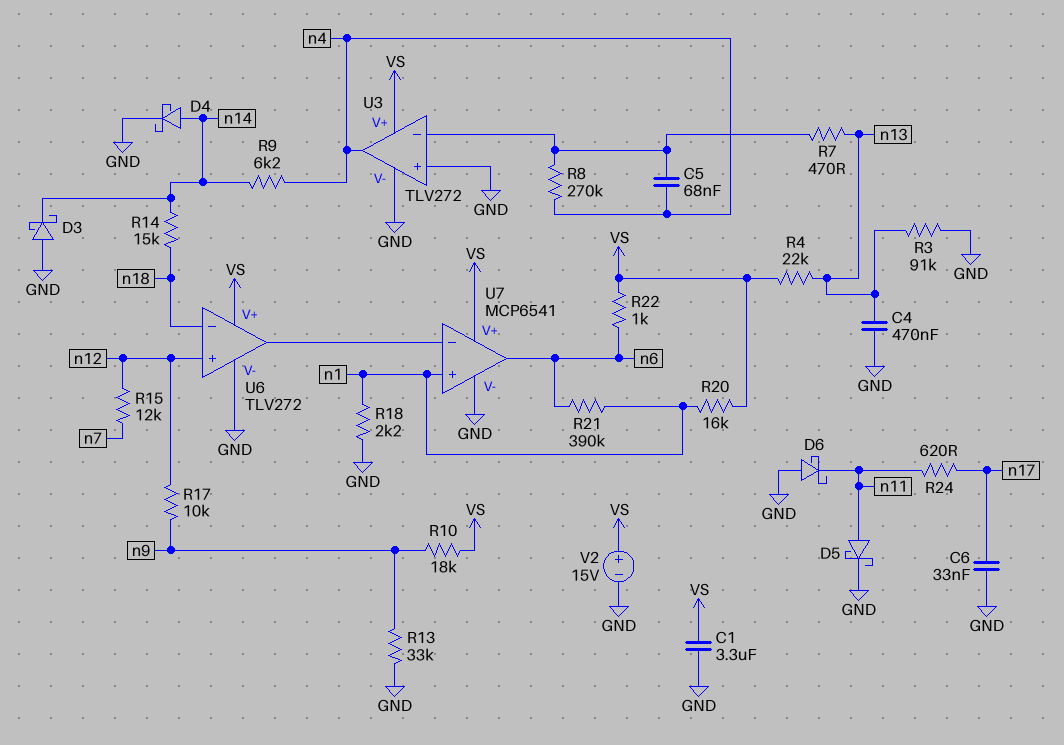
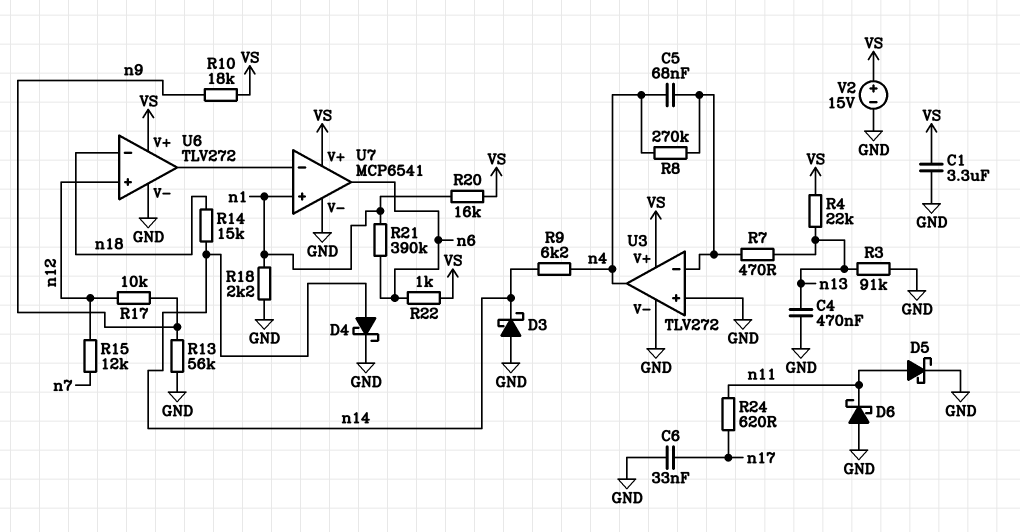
R13: 33k (GND, n9) -> 56k (GND, n9)

